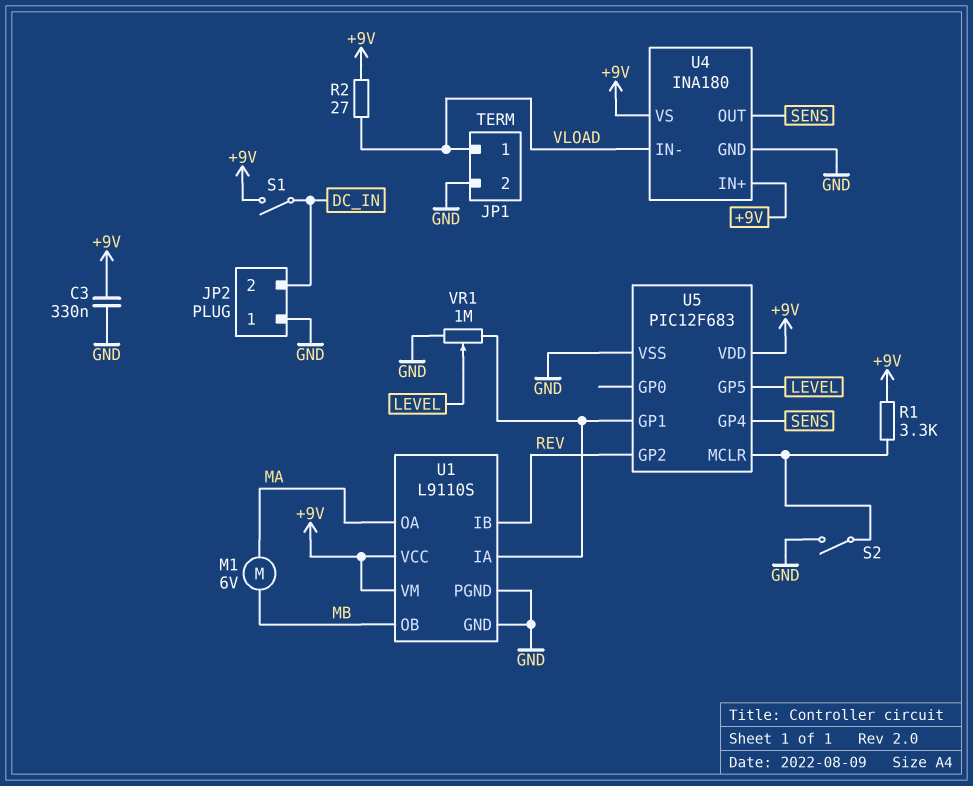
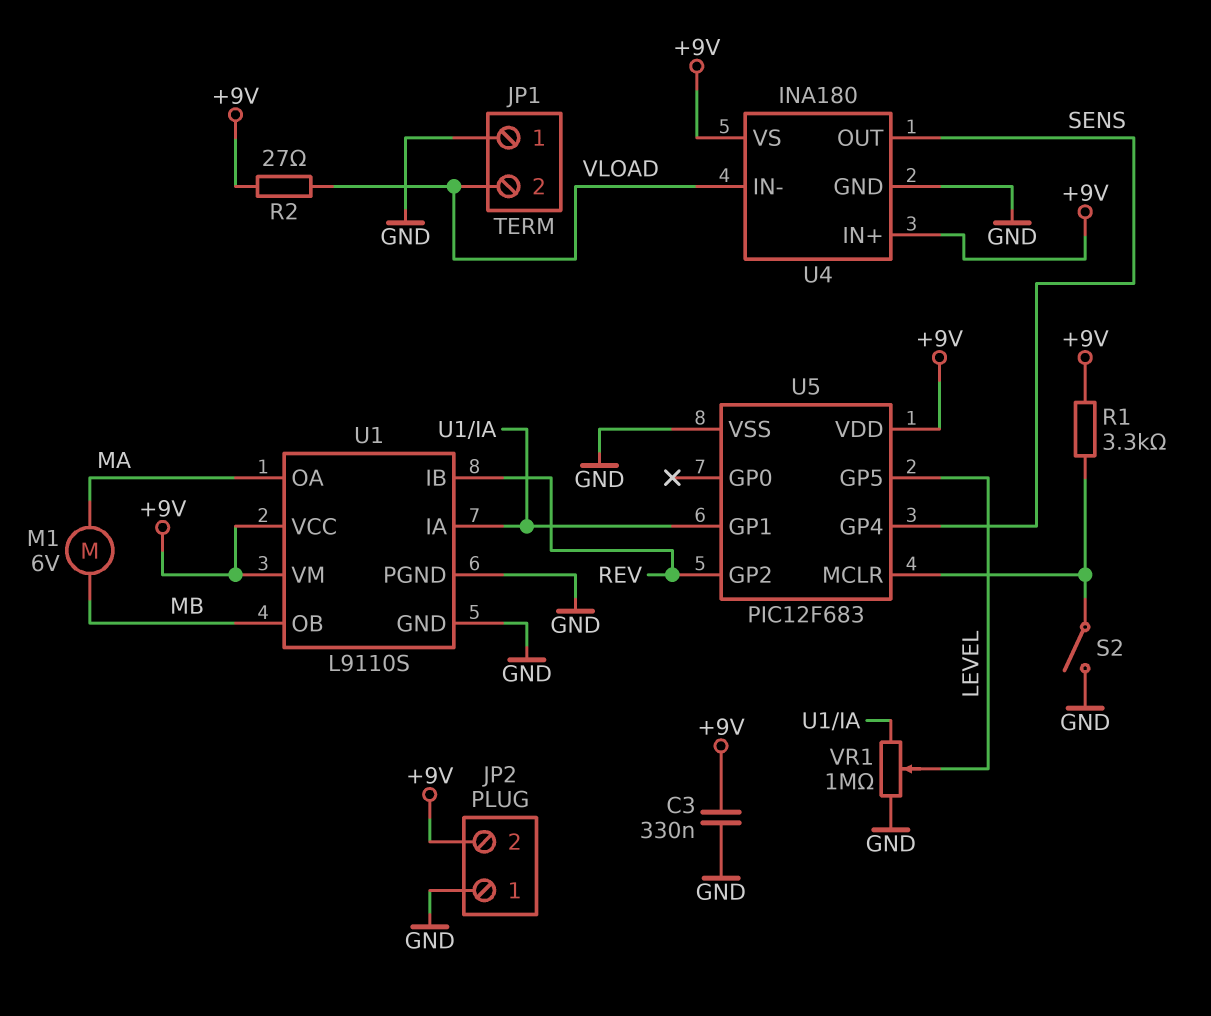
JP1 pin 1: VLOAD -> GND
JP1 pin 2: GND -> VLOAD
JP2 pin 2: DC_IN -> +9V
S1: switch (+9V, DC_IN) -> none

